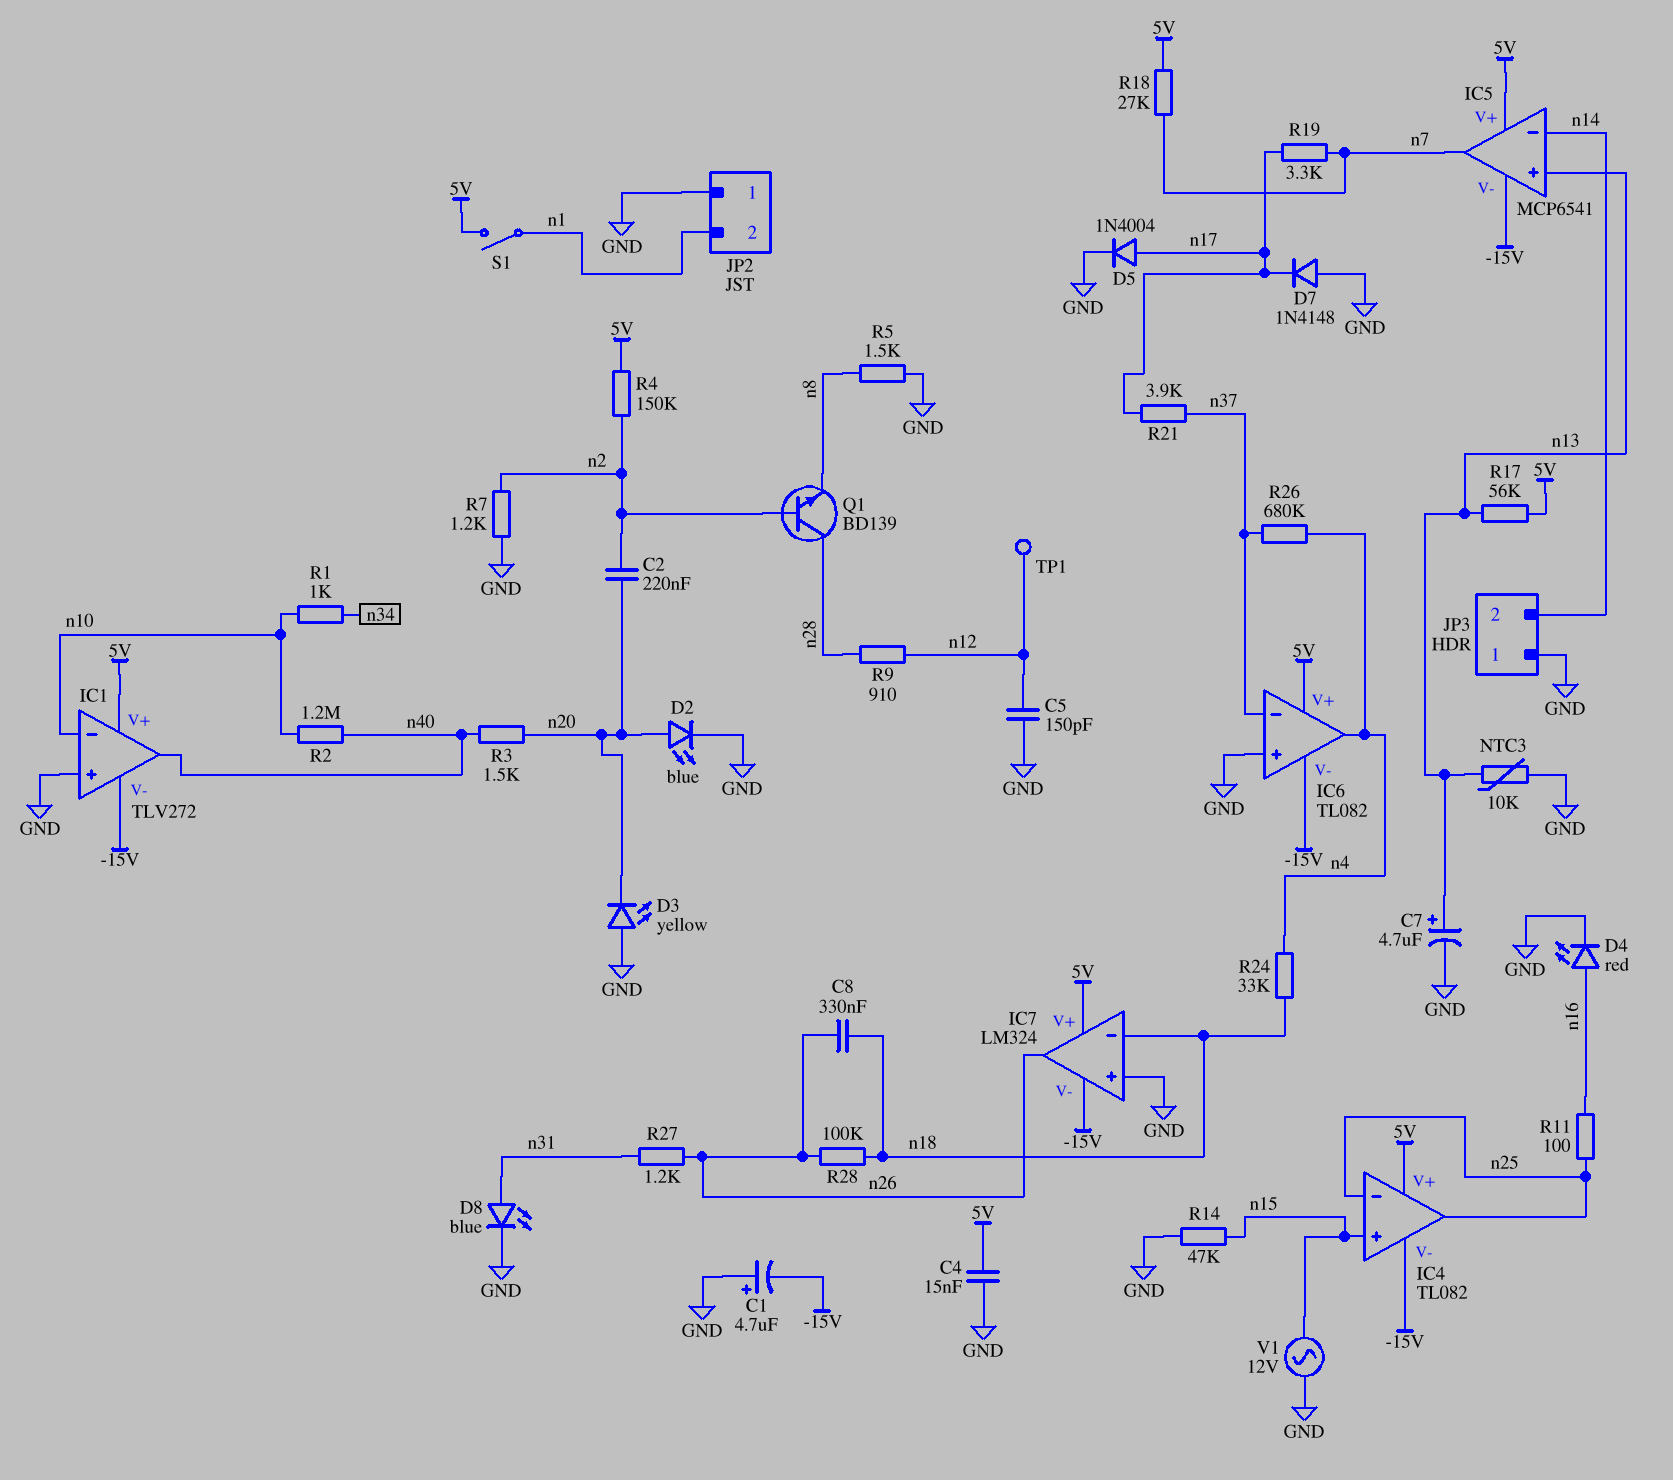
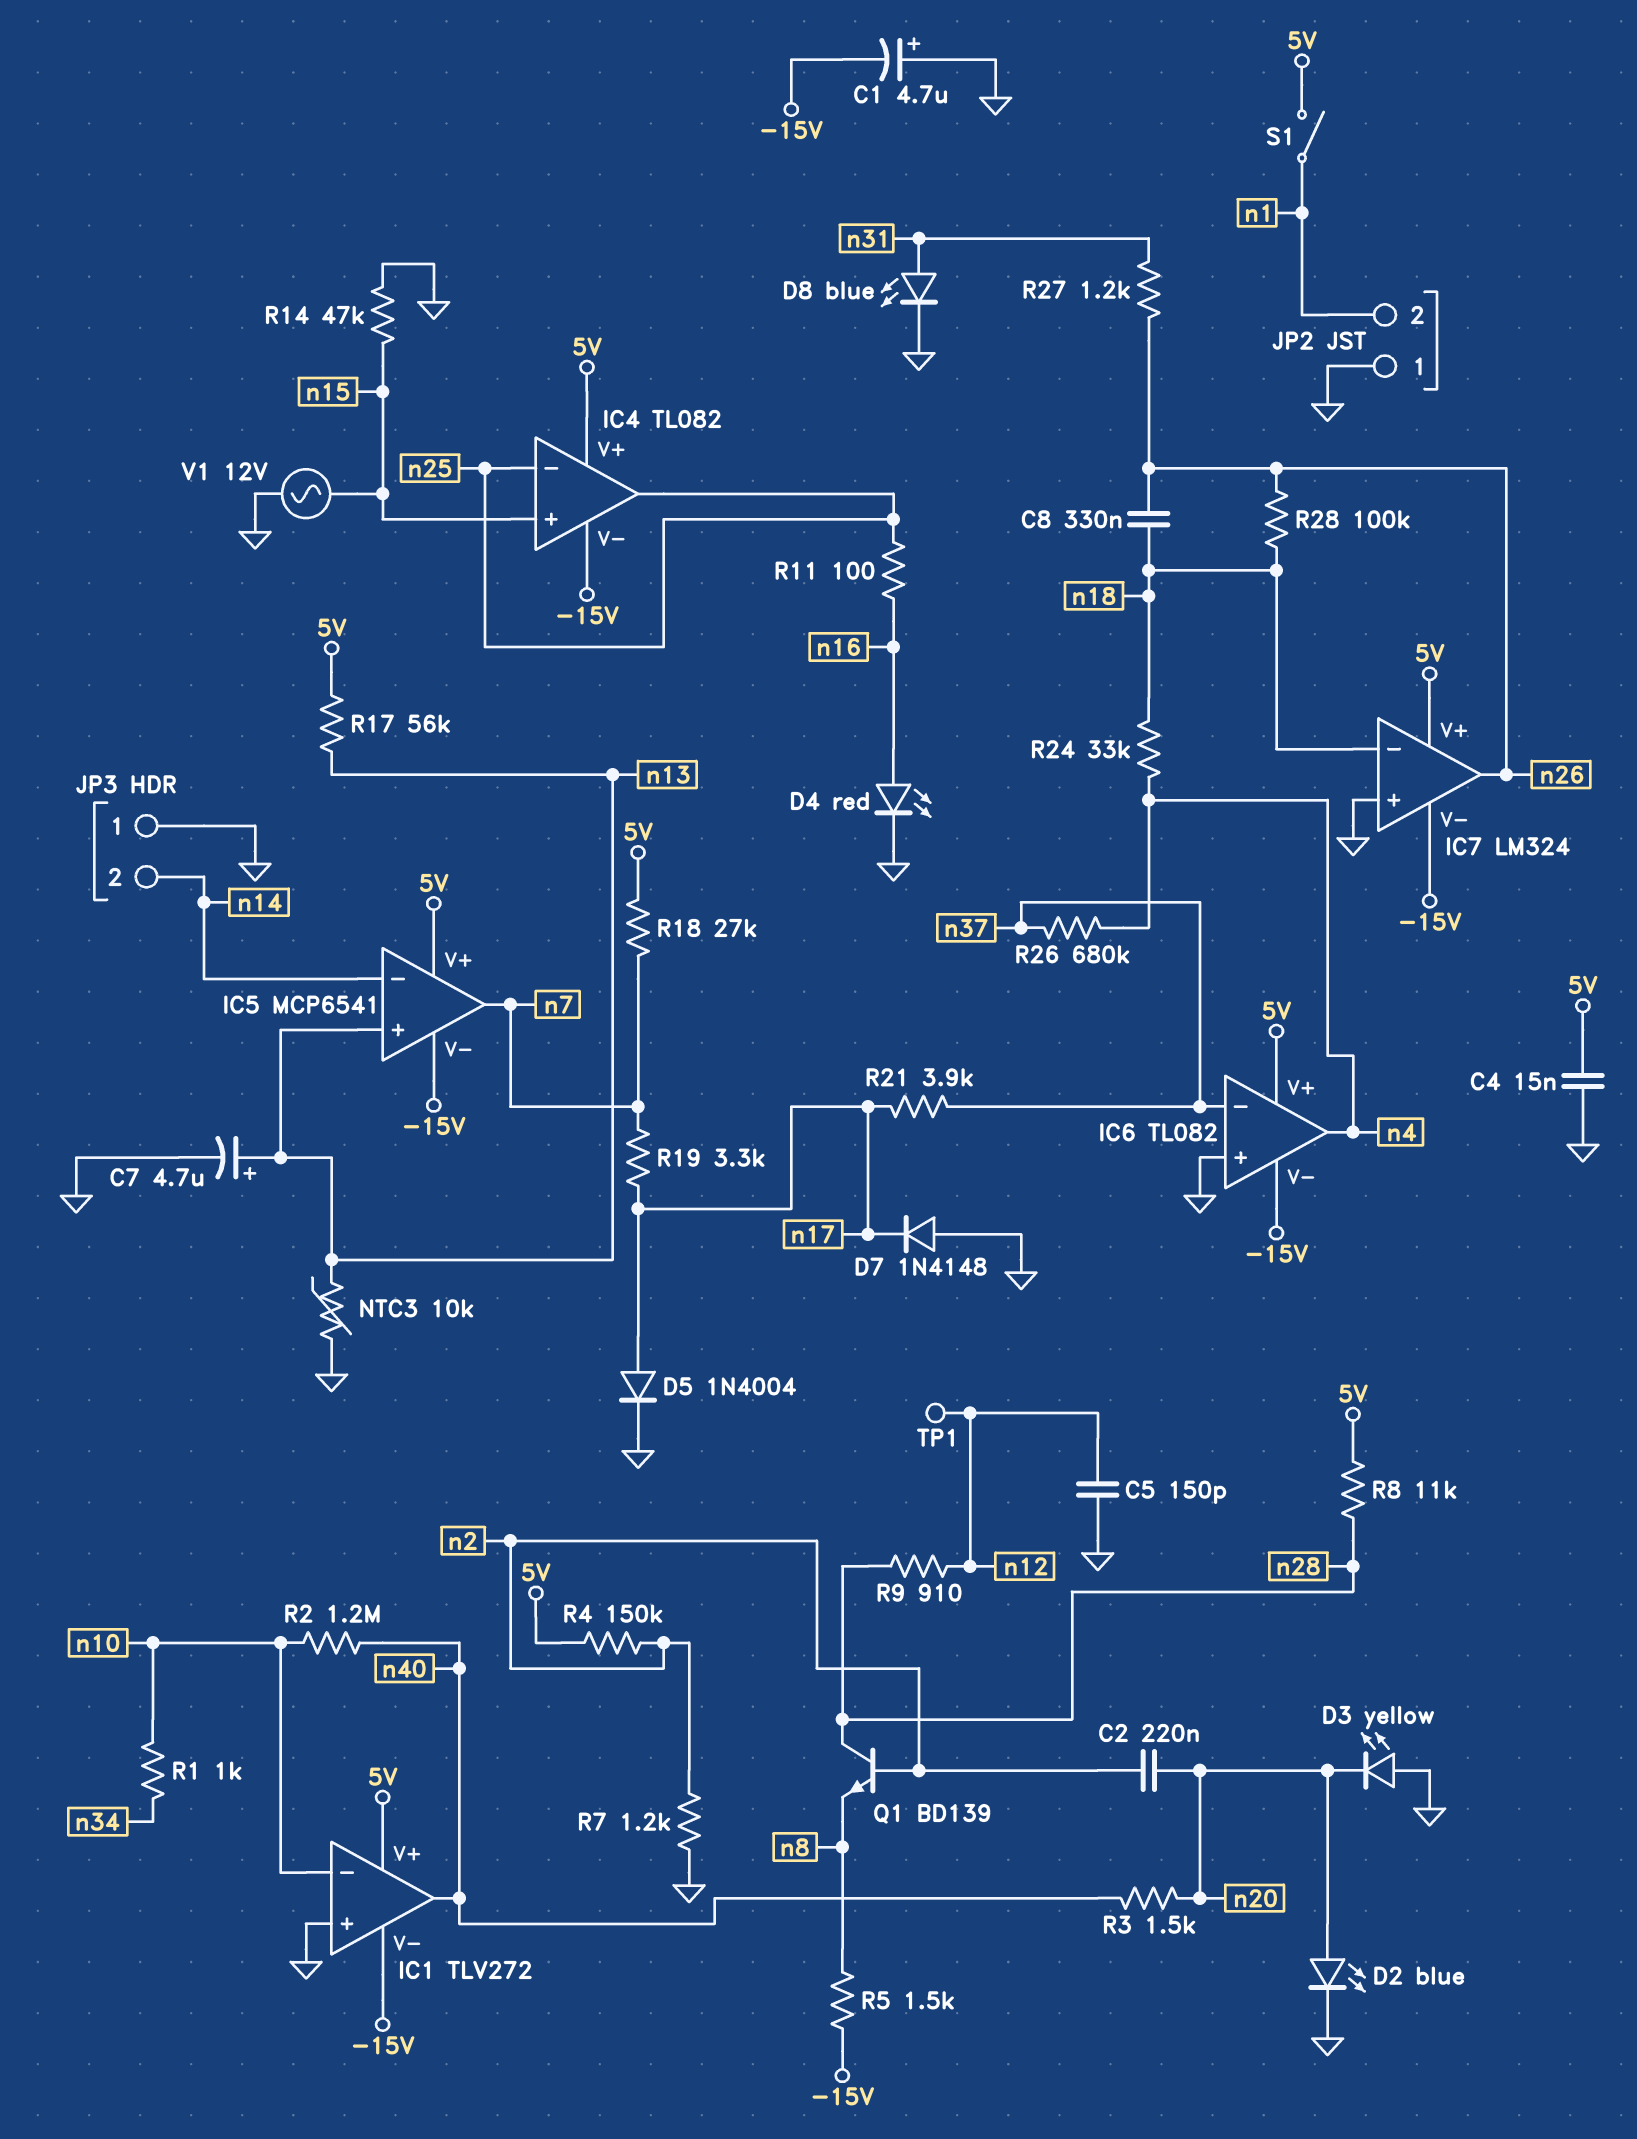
R5: 1.5k (GND, n8) -> 1.5k (-15V, n8)
R8: none -> 11k (5V, n28)

